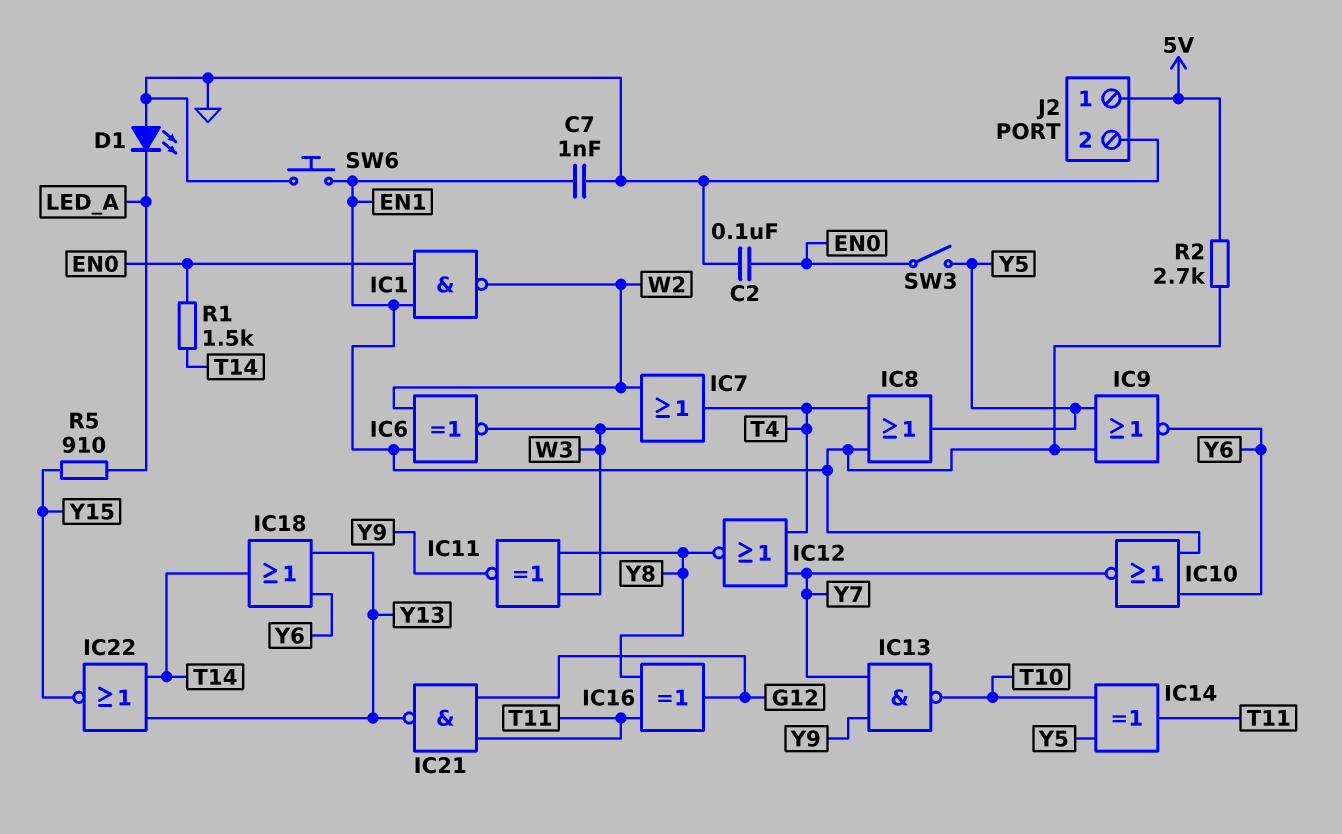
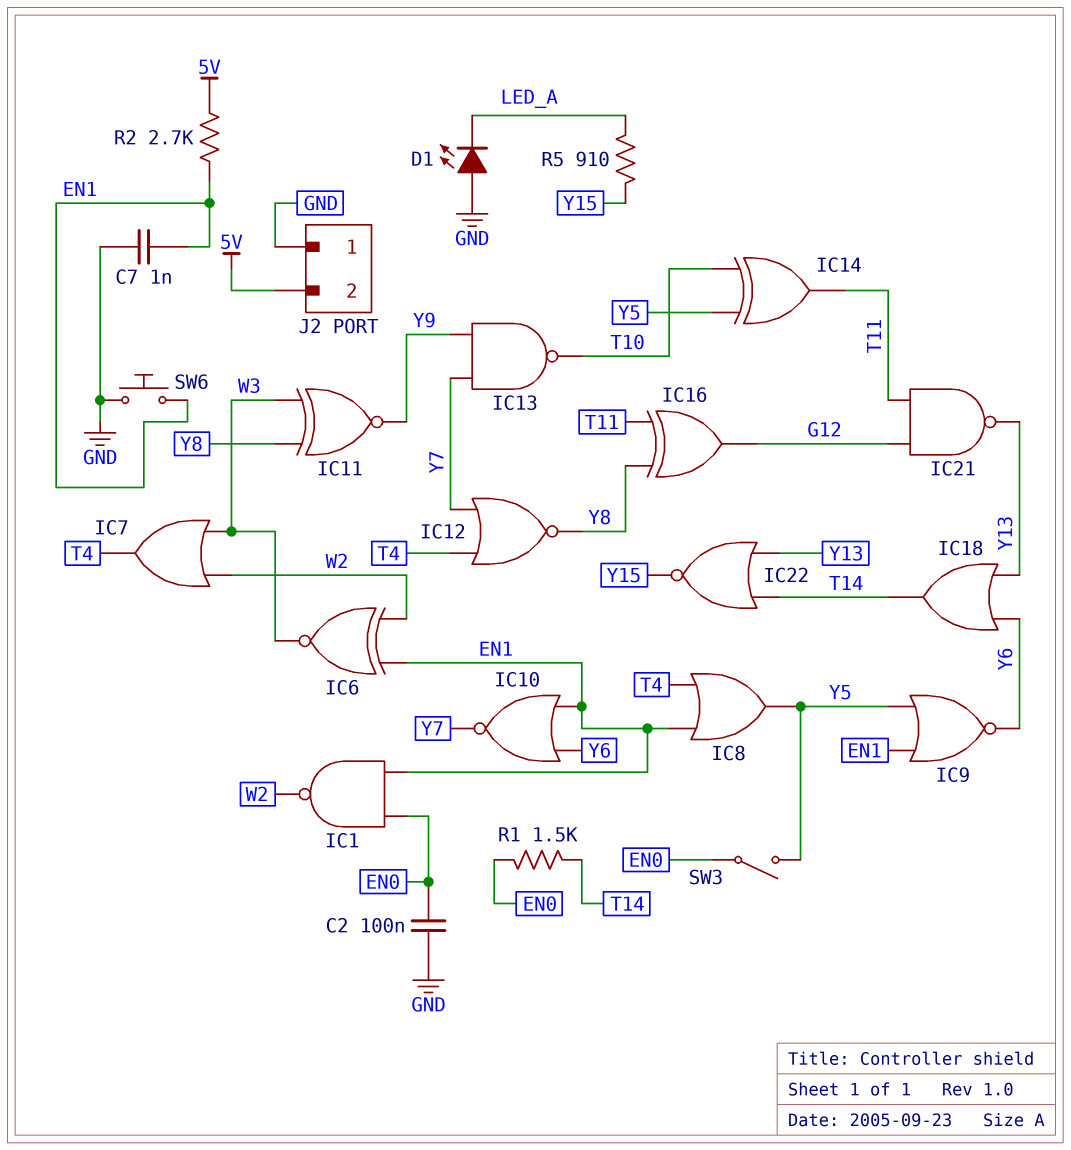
J2 pin 1: 5V -> GND
J2 pin 2: GND -> 5V

